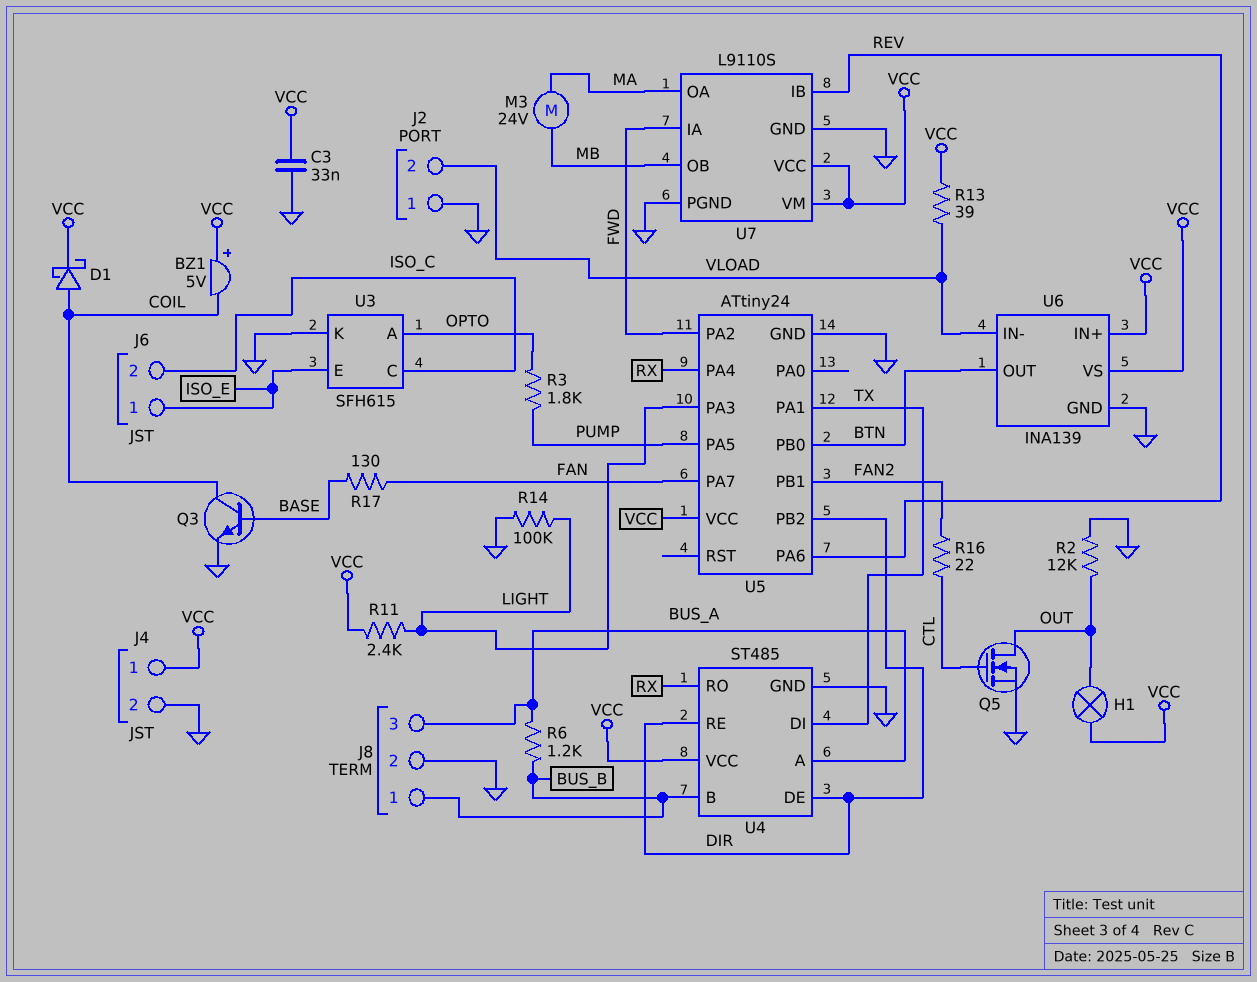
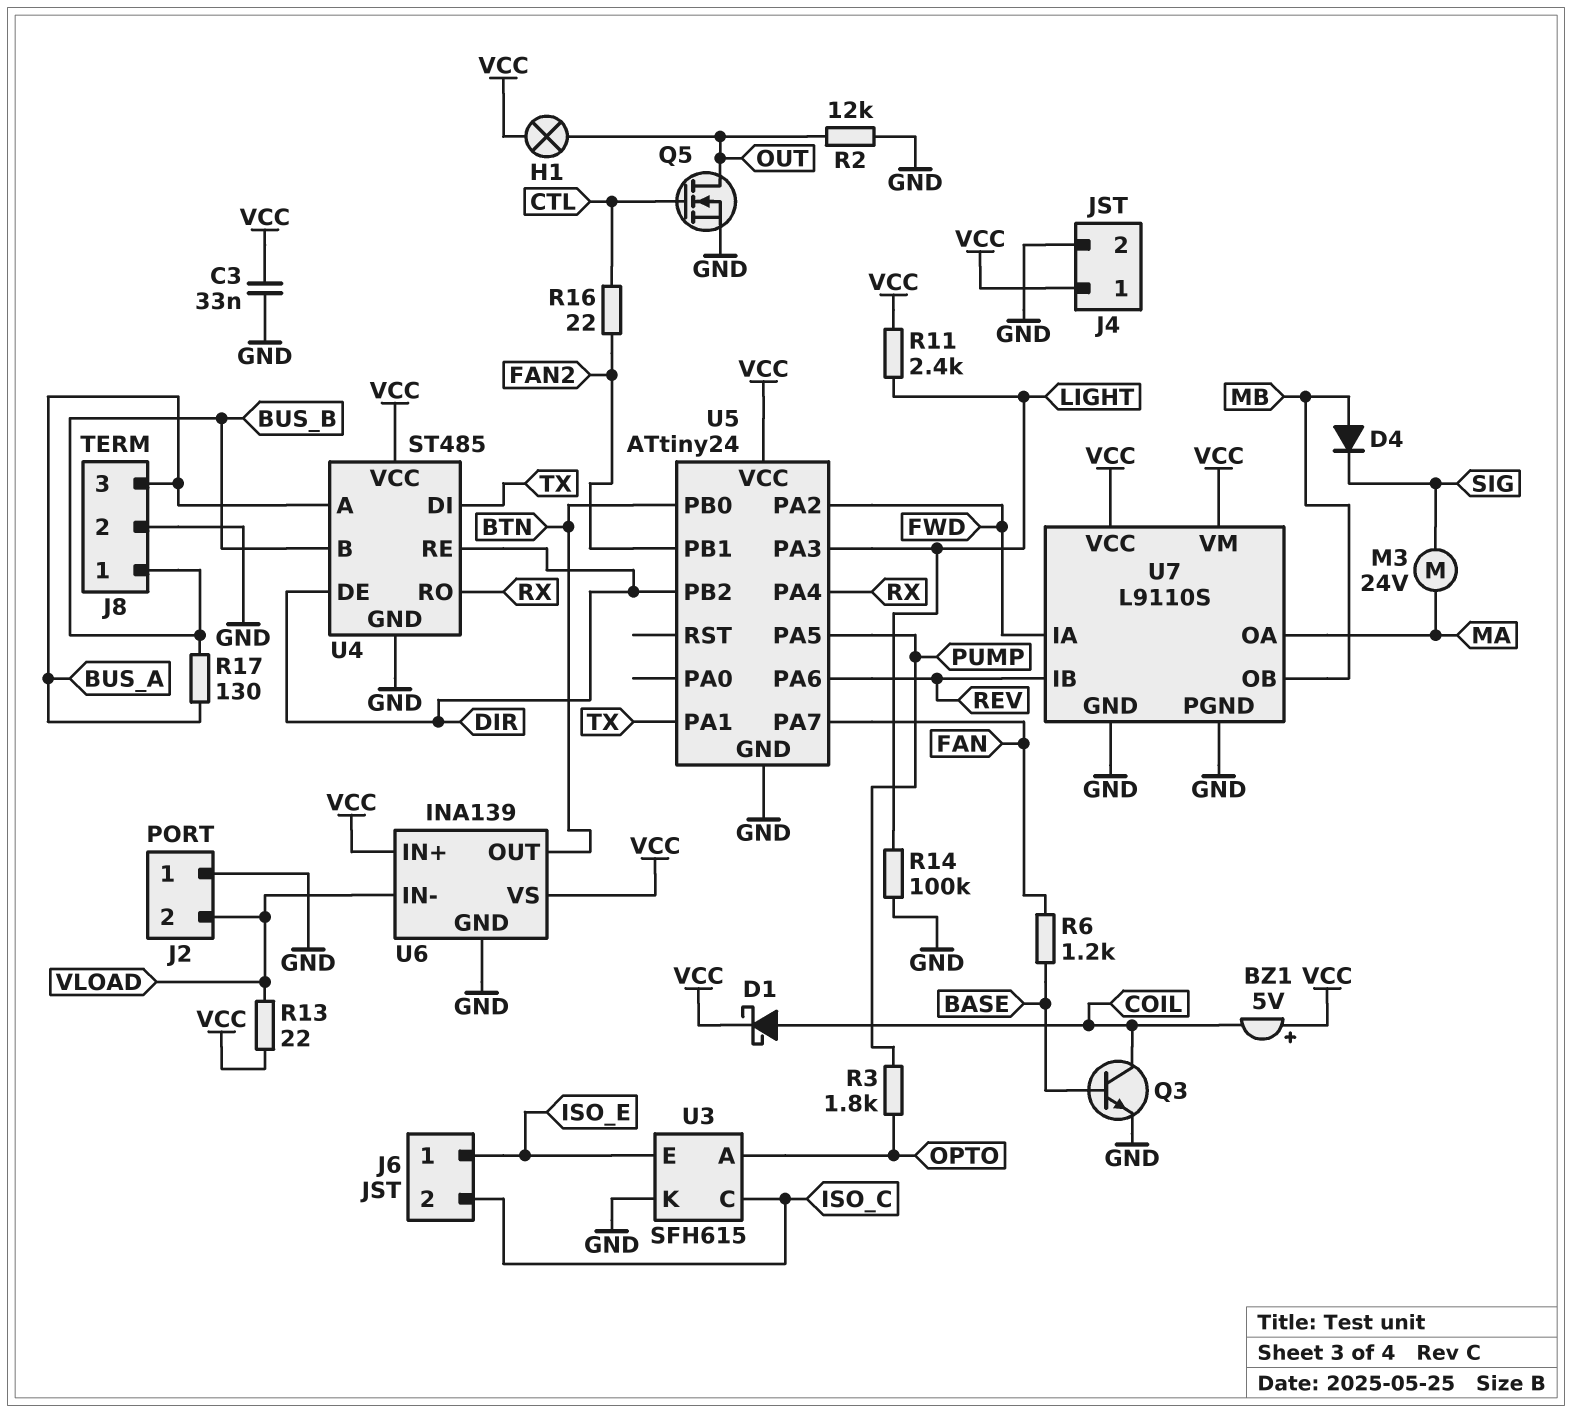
D4: none -> diode (A MB, K SIG)
M3: motor 24V (MA, MB) -> motor 24V (MA, SIG)
R6: 1.2k (BUS_A, BUS_B) -> 1.2k (BASE, FAN)
R13: 39 (VCC, VLOAD) -> 22 (VCC, VLOAD)
R17: 130 (BASE, FAN) -> 130 (BUS_A, BUS_B)

